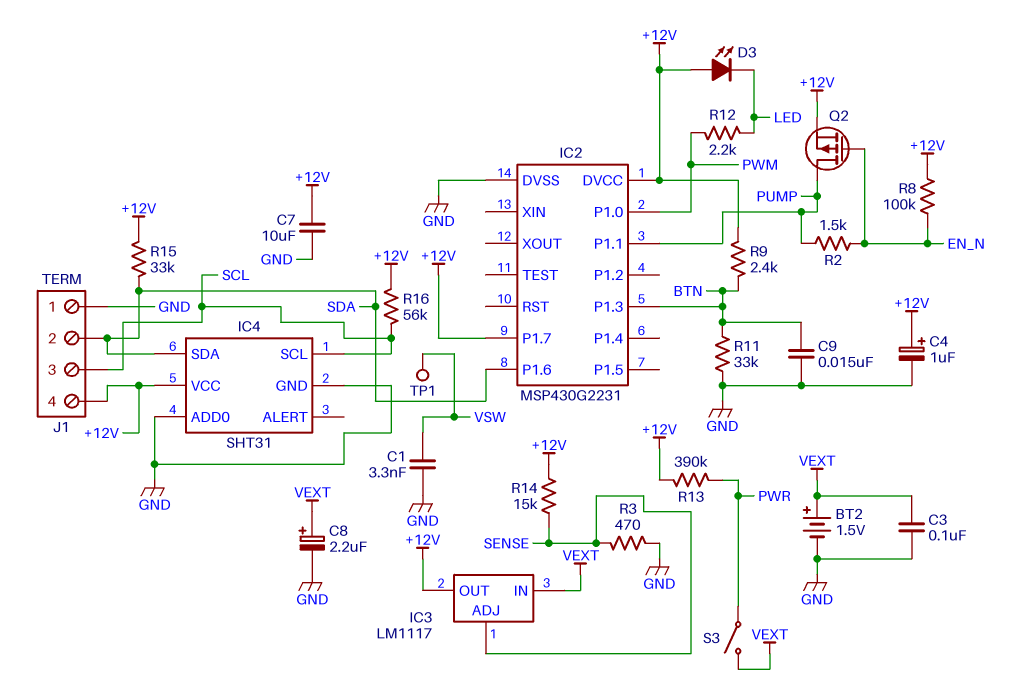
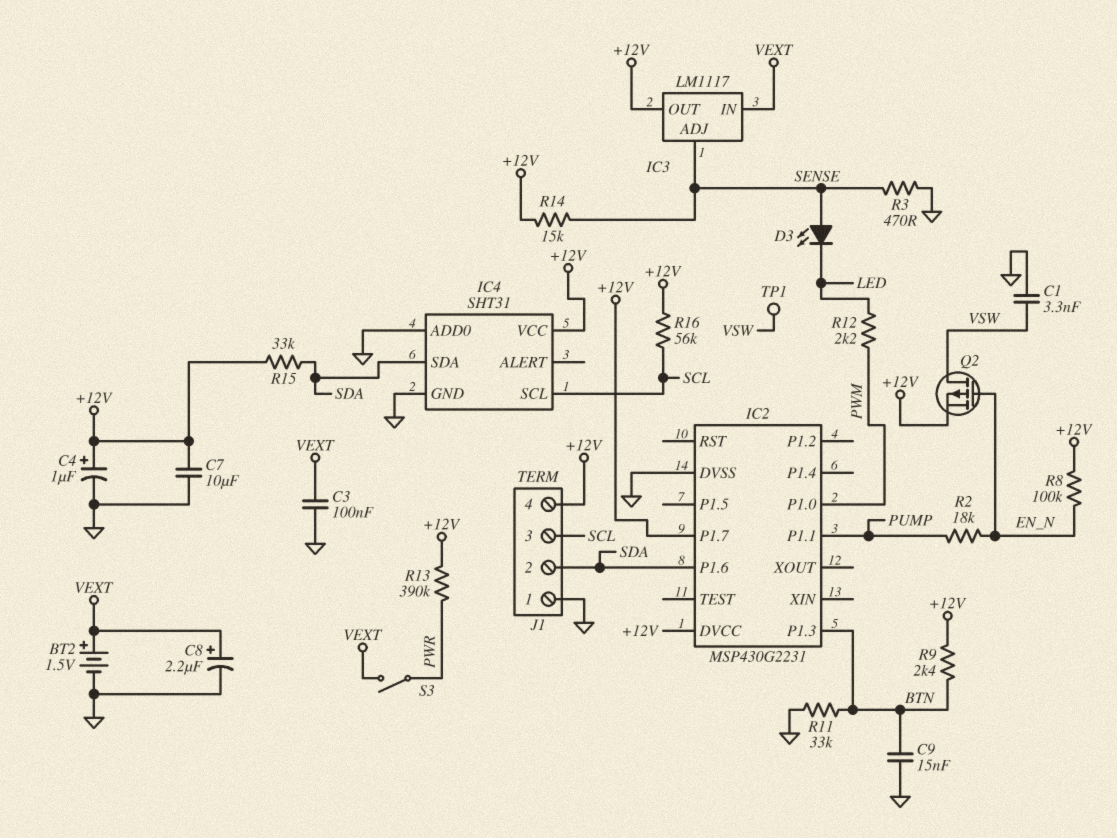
D3: LED (A +12V, K LED) -> LED (A SENSE, K LED)
Q2: PMOS (G EN_N, D PUMP, S +12V) -> PMOS (G EN_N, D VSW, S +12V)
R2: 1.5k (EN_N, PUMP) -> 18k (EN_N, PUMP)

